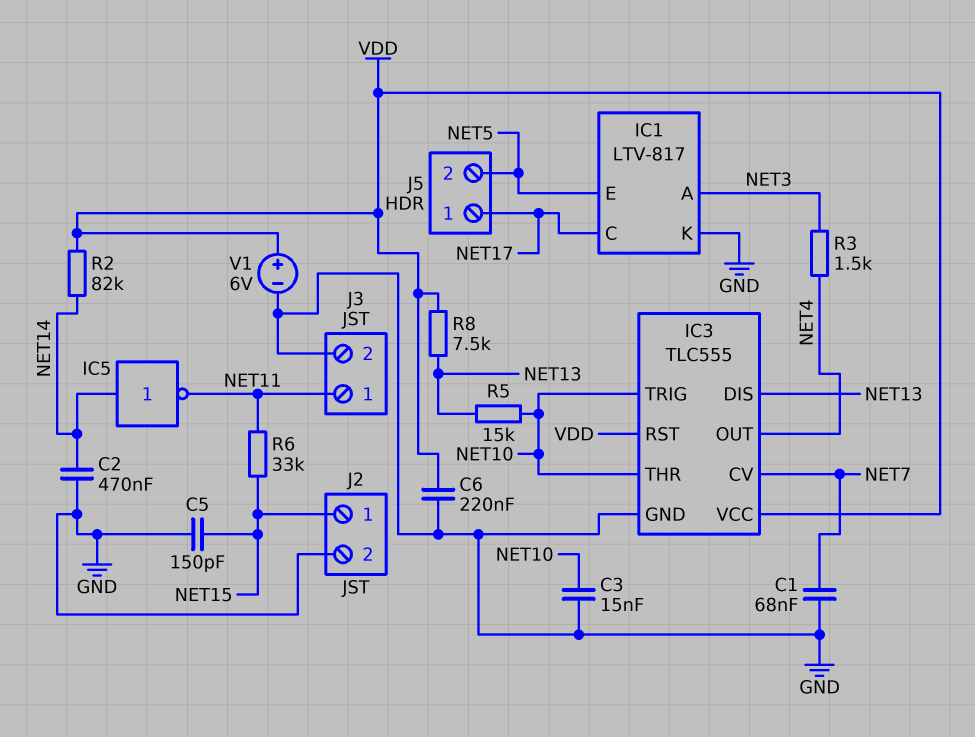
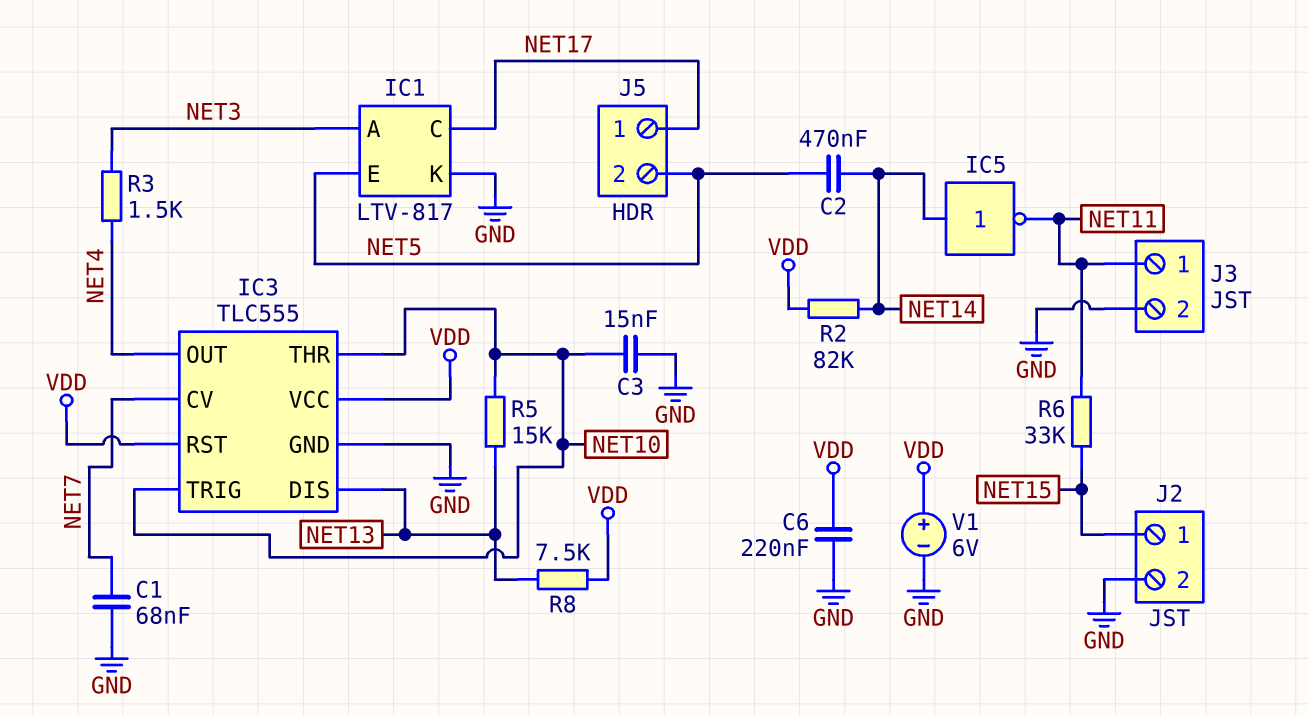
C2: 470nF (GND, NET14) -> 470nF (NET5, NET14)
C5: 150pF (GND, NET15) -> none

